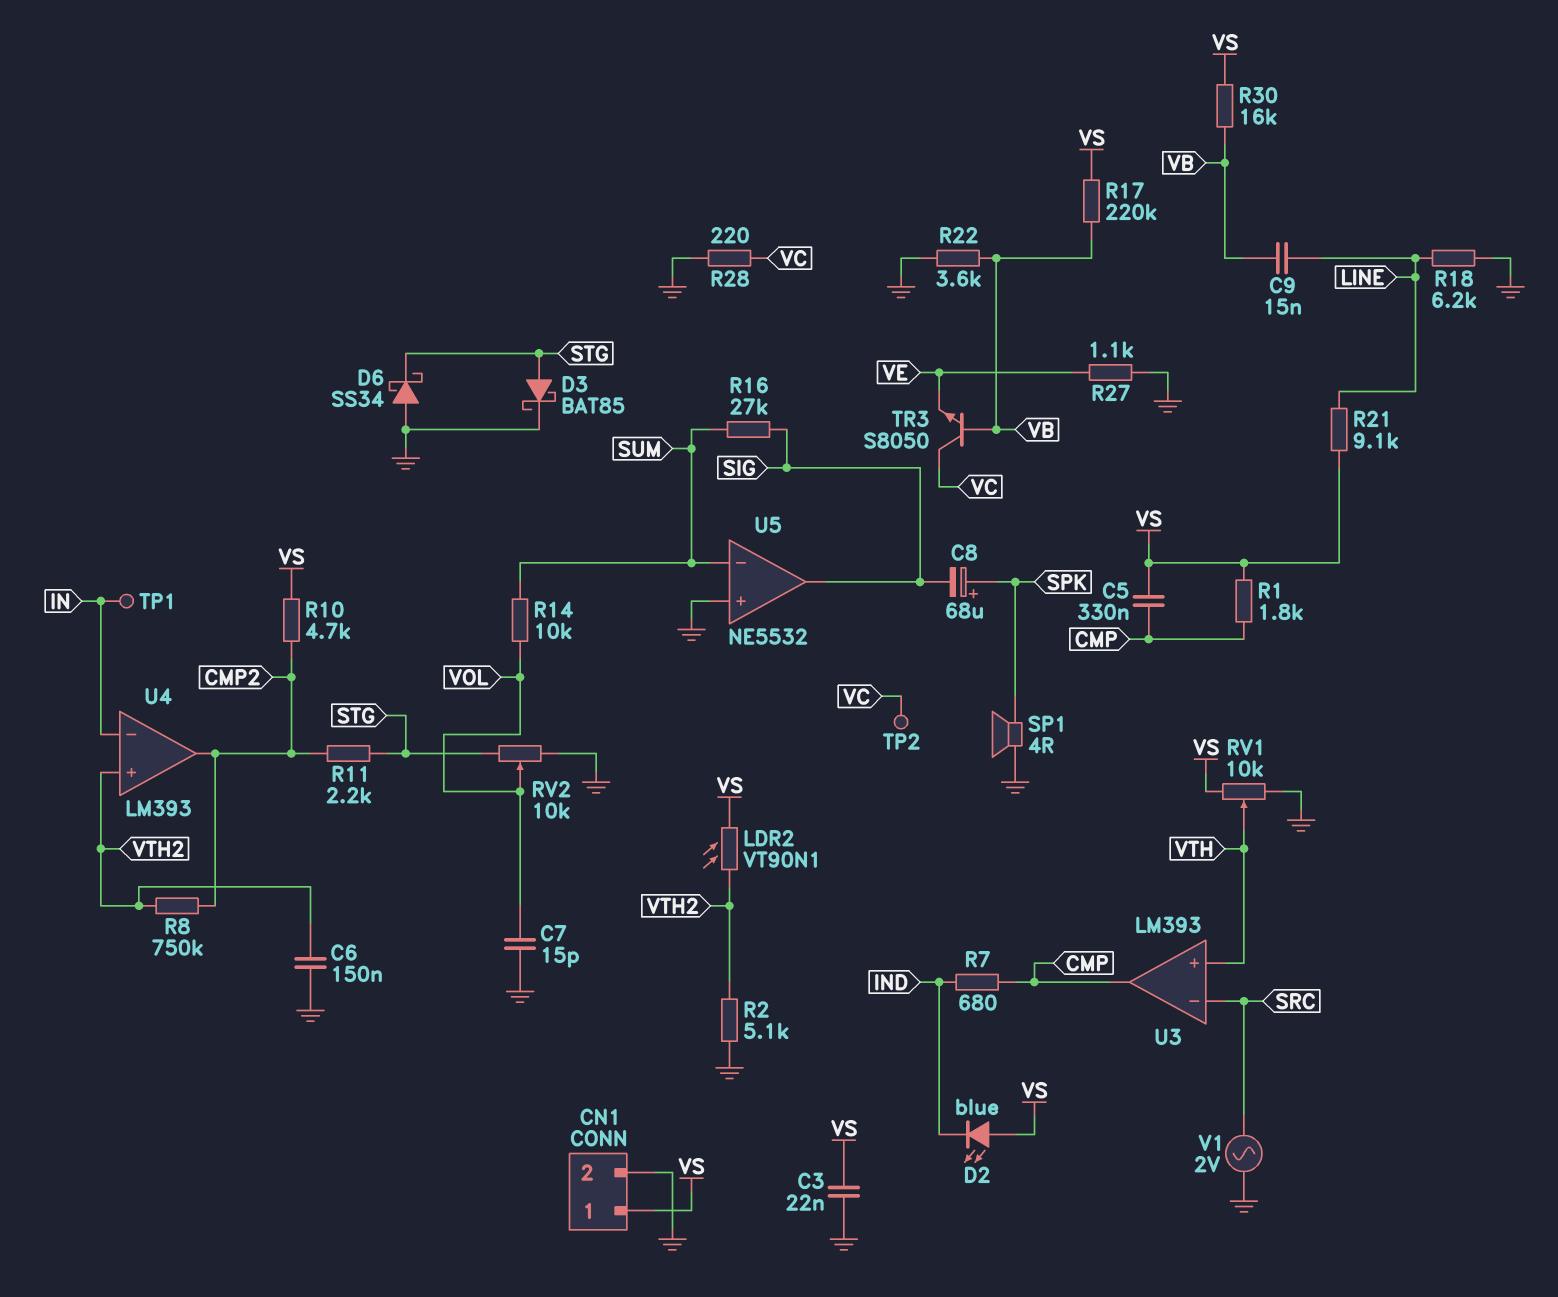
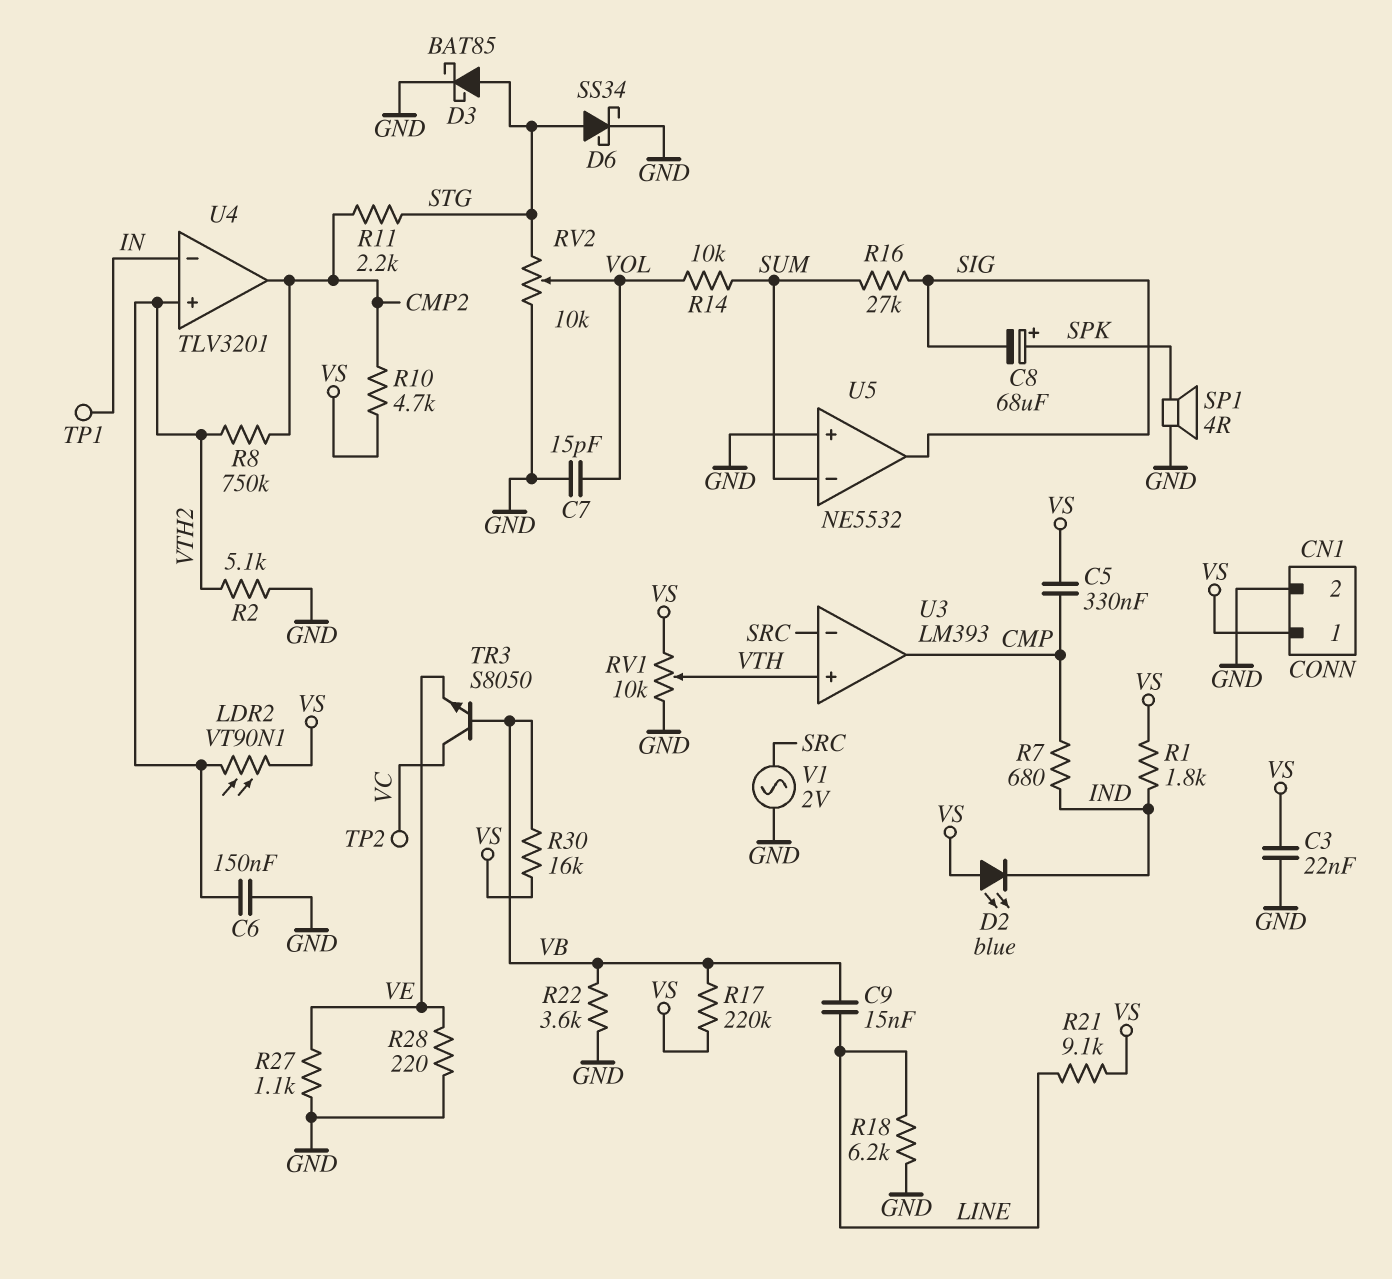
D6: schottky SS34 (A GND, K STG) -> schottky SS34 (A STG, K GND)
R1: 1.8k (CMP, VS) -> 1.8k (IND, VS)
R28: 220 (GND, VC) -> 220 (GND, VE)
U4: LM393 -> TLV3201

